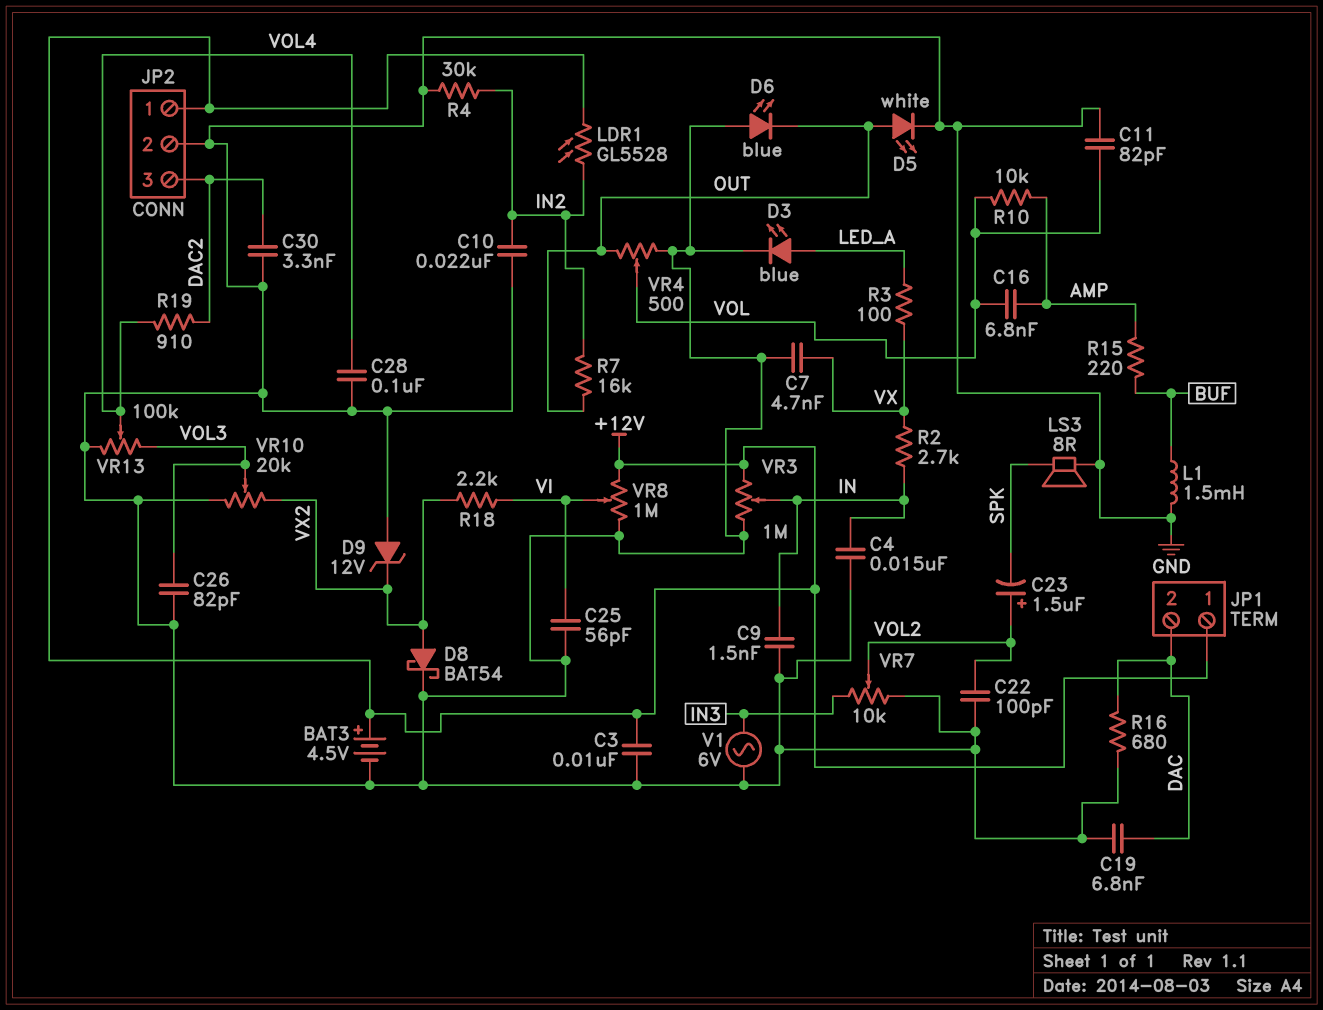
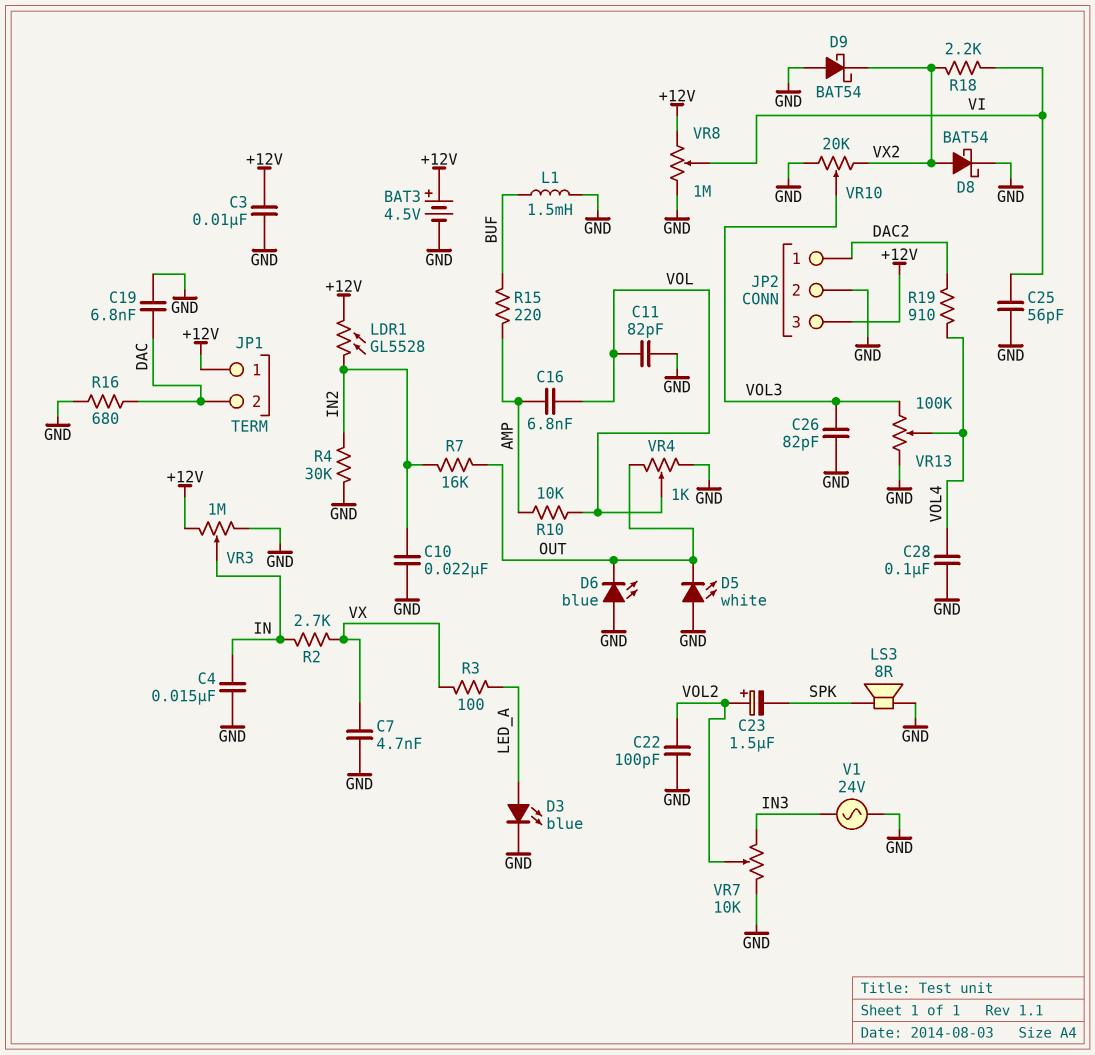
C9: 1.5nF (GND, IN) -> none
C30: 3.3nF (DAC2, GND) -> none
D5: LED white (A OUT, K GND) -> LED white (A GND, K OUT)
D9: zener 12V (A GND, K VX2) -> schottky BAT54 (A GND, K VX2)
JP2 pin 1: +12V -> DAC2
JP2 pin 3: DAC2 -> +12V
V1: AC 6V (GND, IN3) -> AC 24V (GND, IN3)
VR4: 500 (GND, OUT, wiper VOL) -> 1k (GND, OUT, wiper VOL)

